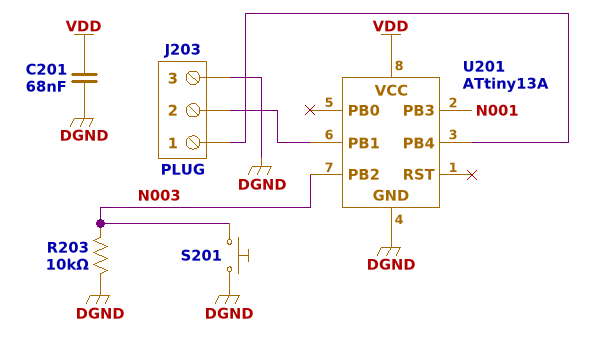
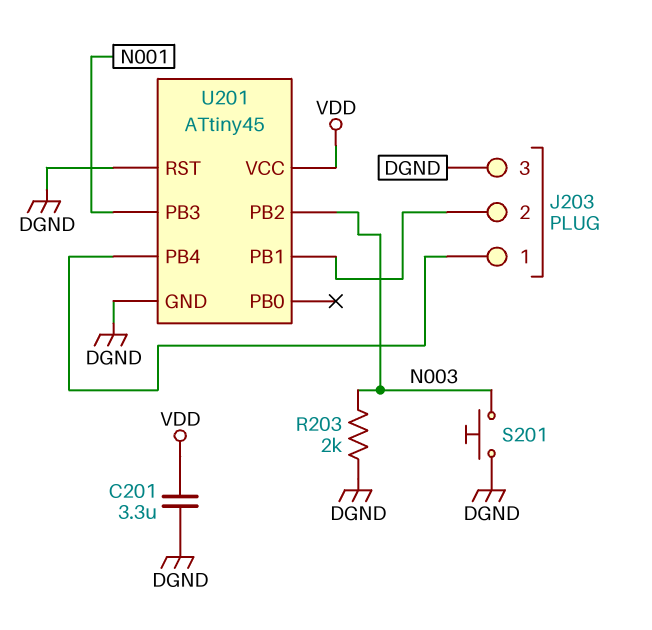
C201: 68nF (DGND, VDD) -> 3.3uF (DGND, VDD)
R203: 10k (DGND, N003) -> 2k (DGND, N003)
U201: ATtiny13A -> ATtiny45
U201 pin RST: none -> DGND

